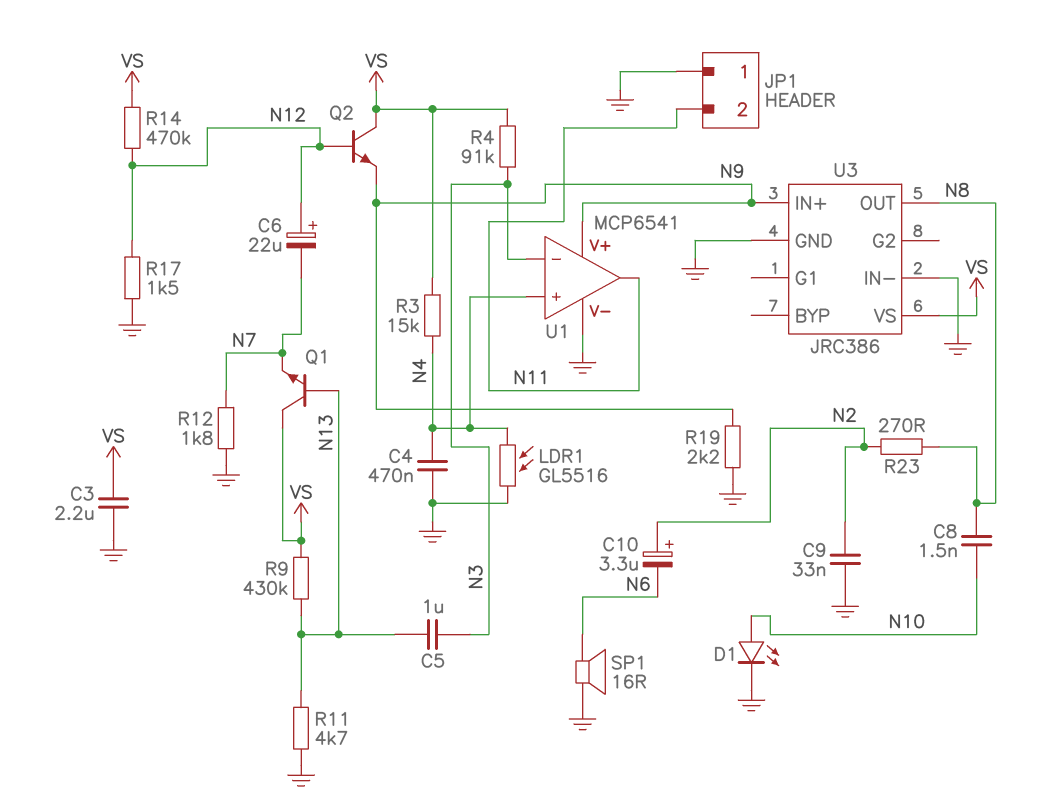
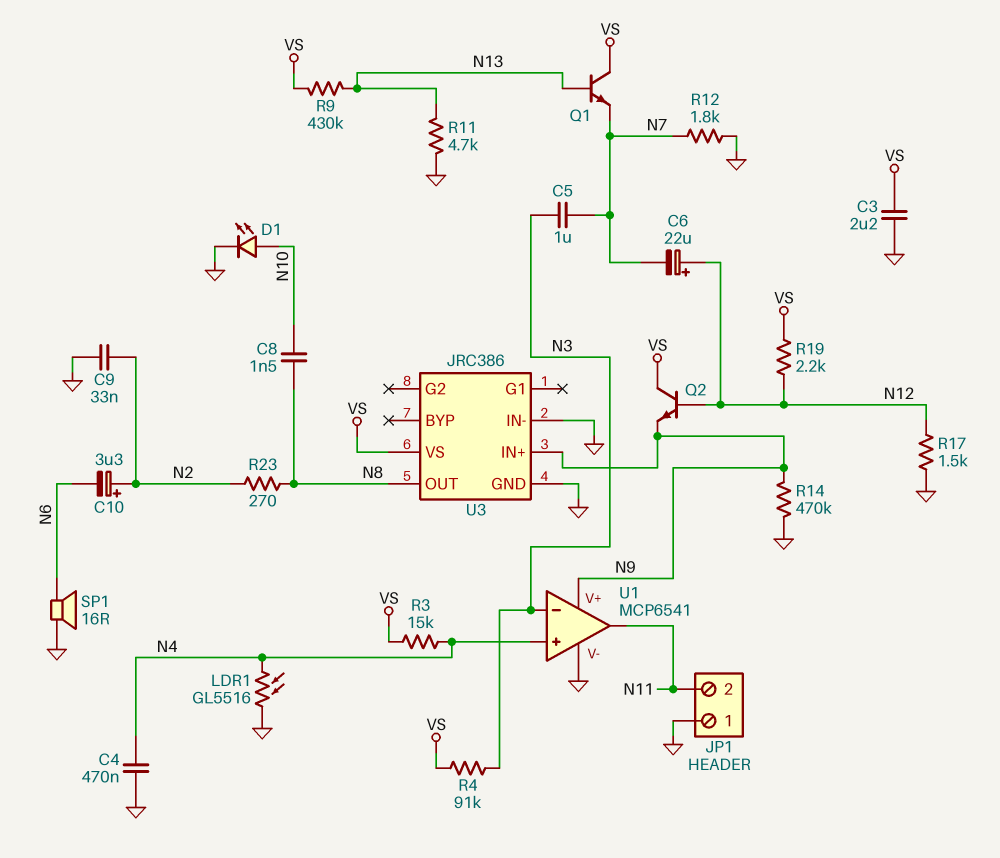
C5: 1uF (N3, N13) -> 1uF (N3, N7)
R14: 470k (N12, VS) -> 470k (GND, N9)
R19: 2.2k (GND, N9) -> 2.2k (N12, VS)

